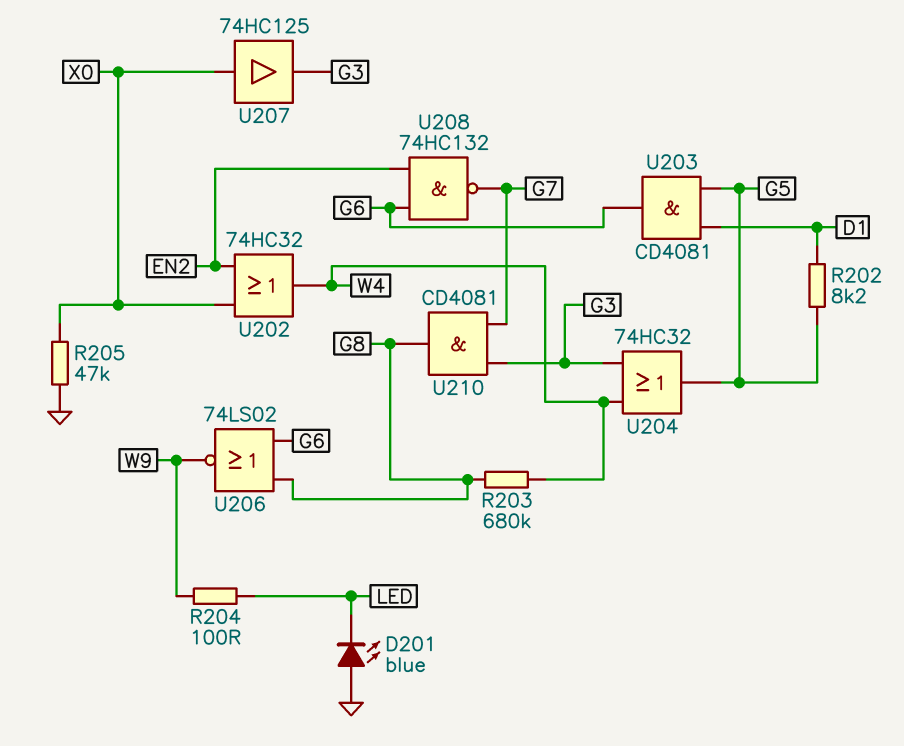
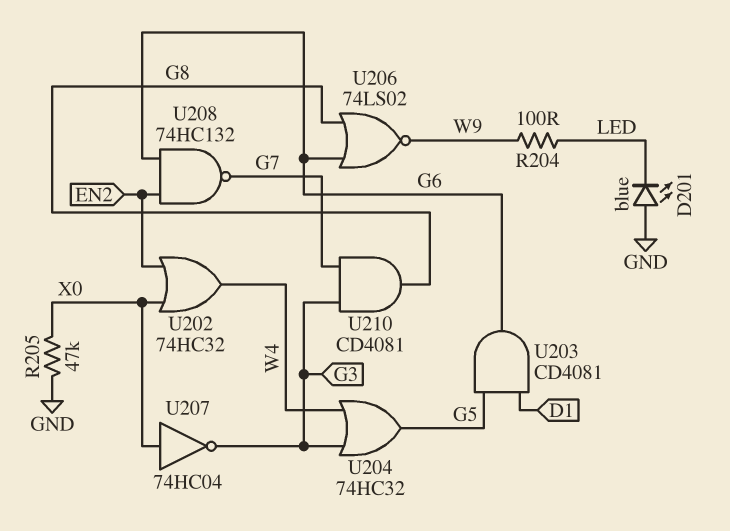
R202: 8.2k (D1, G5) -> none
R203: 680k (G8, W4) -> none
U207: buffer 74HC125 (in X0, out G3) -> NOT 74HC04 (in X0, out G3)

